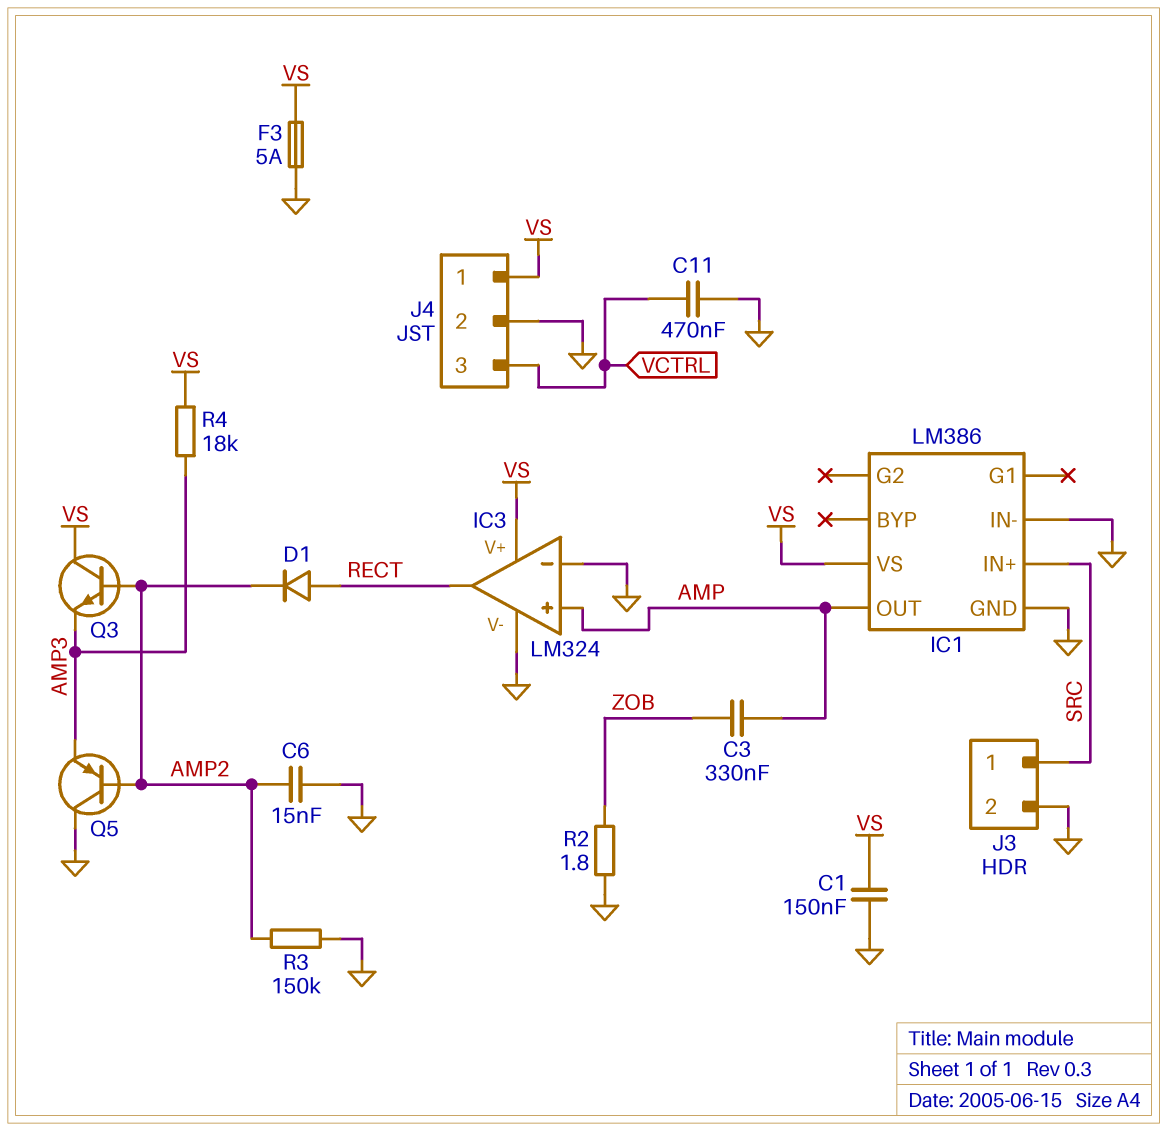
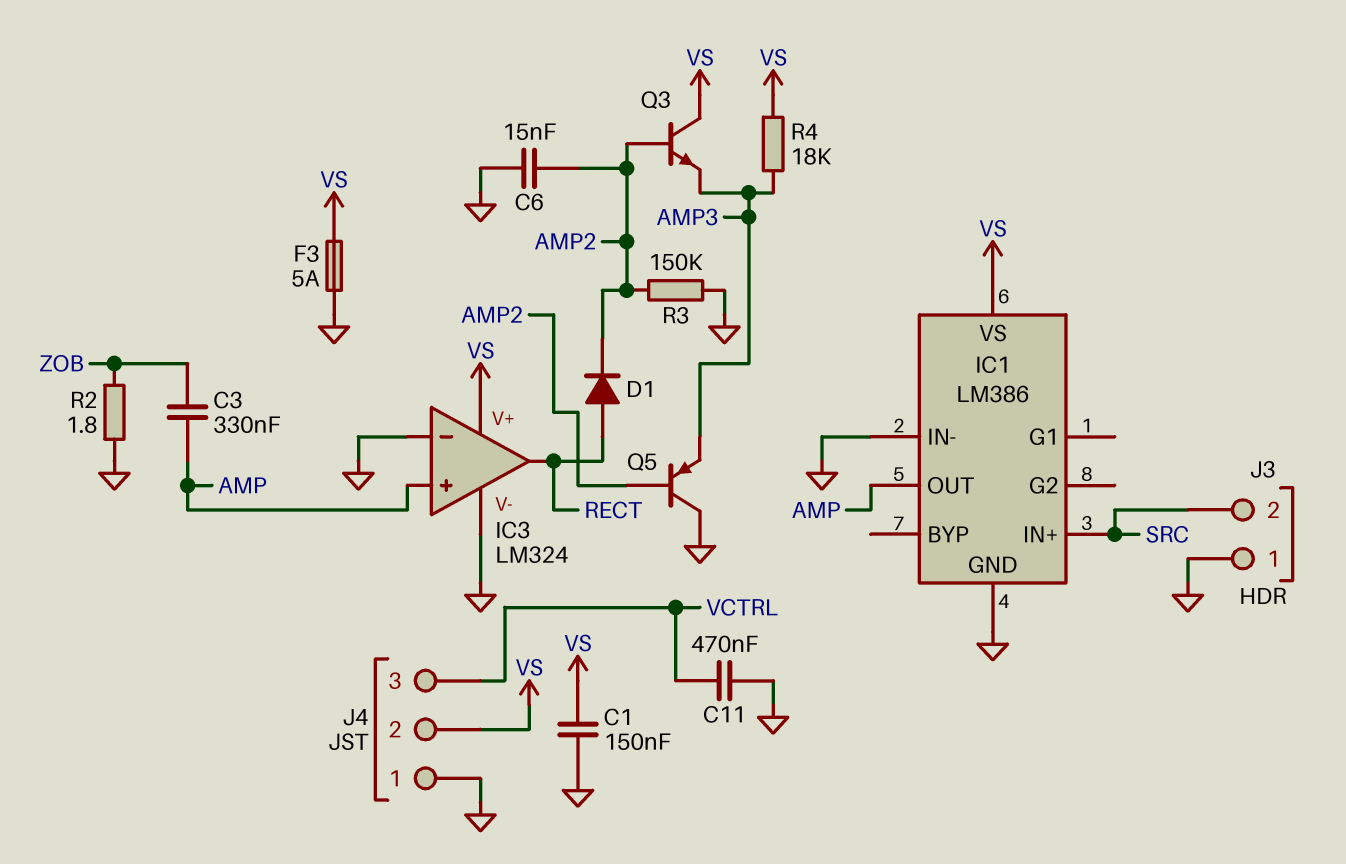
J3 pin 1: SRC -> GND
J3 pin 2: GND -> SRC
J4 pin 1: VS -> GND
J4 pin 2: GND -> VS

